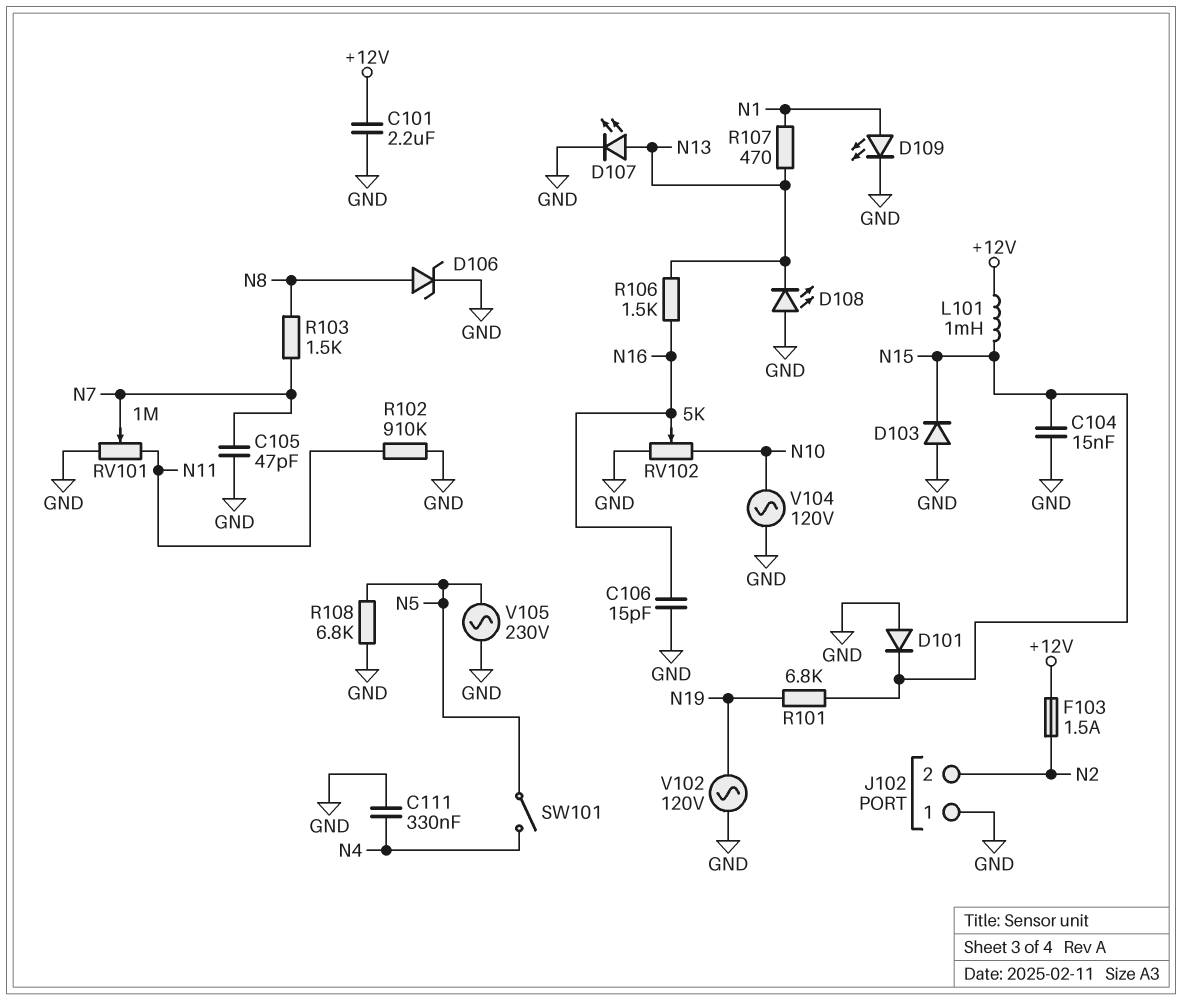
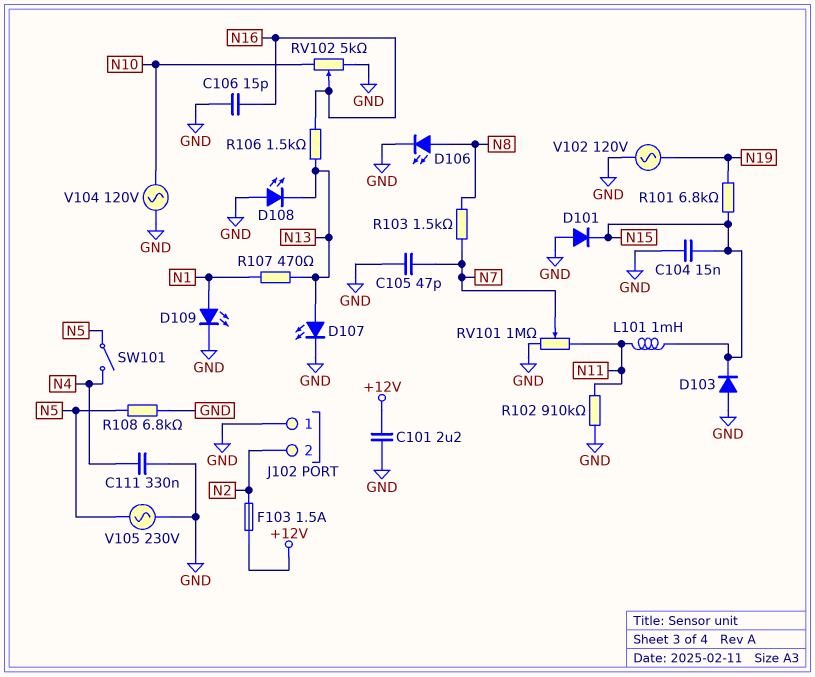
D106: zener (A N8, K GND) -> LED (A N8, K GND)
L101: 1mH (+12V, N15) -> 1mH (N11, N15)

